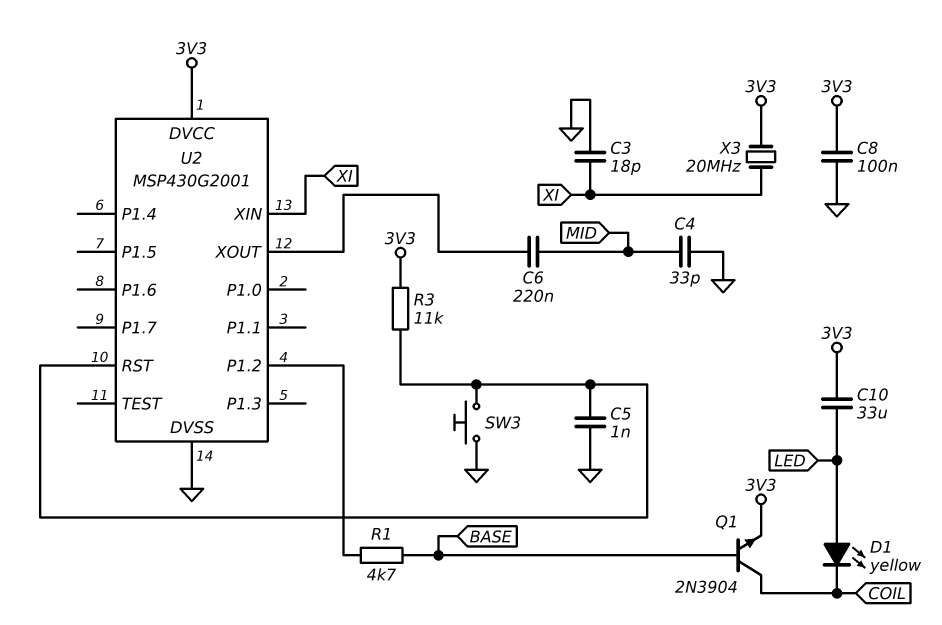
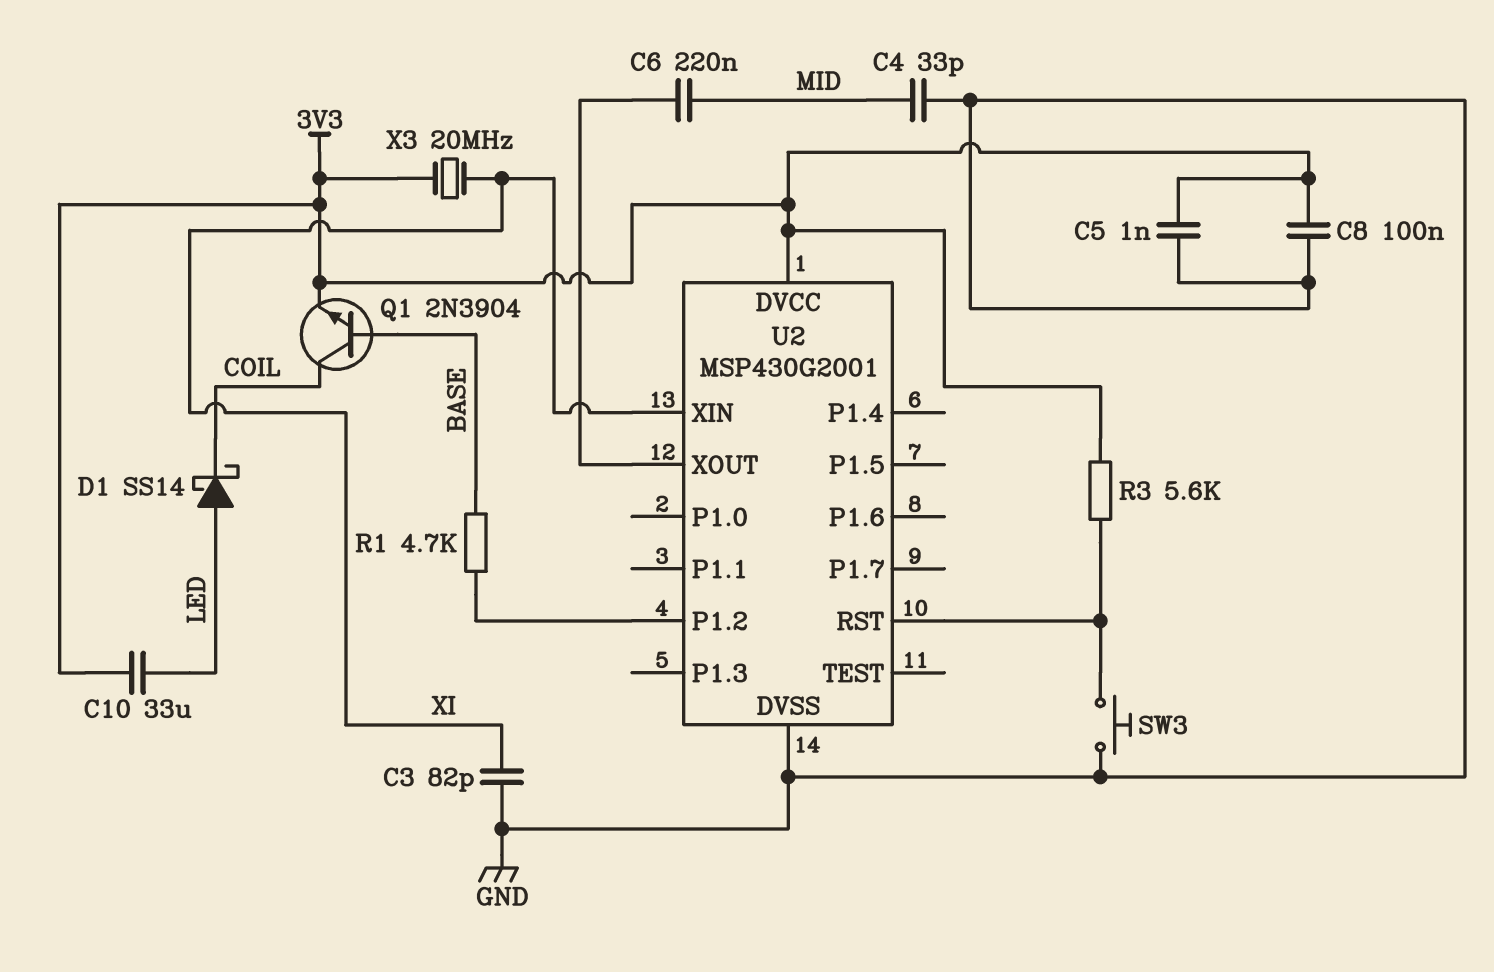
C3: 18pF (GND, XI) -> 82pF (GND, XI)
C5: 1nF (GND, U2/RST) -> 1nF (3V3, GND)
D1: LED yellow (A LED, K COIL) -> schottky SS14 (A LED, K COIL)
R3: 11k (3V3, U2/RST) -> 5.6k (3V3, U2/RST)

